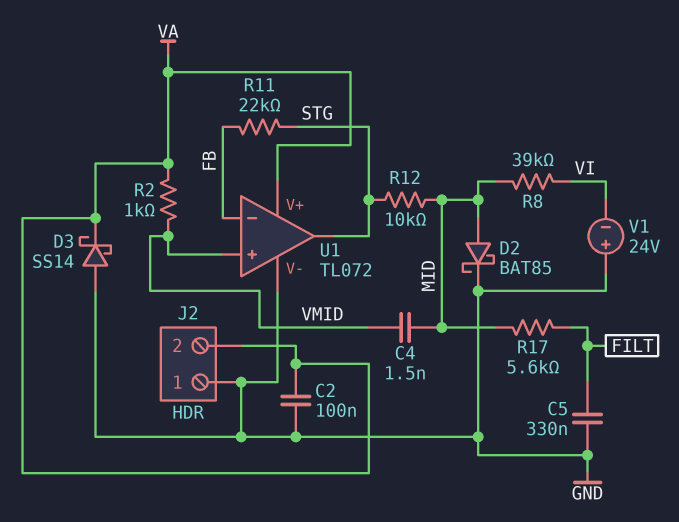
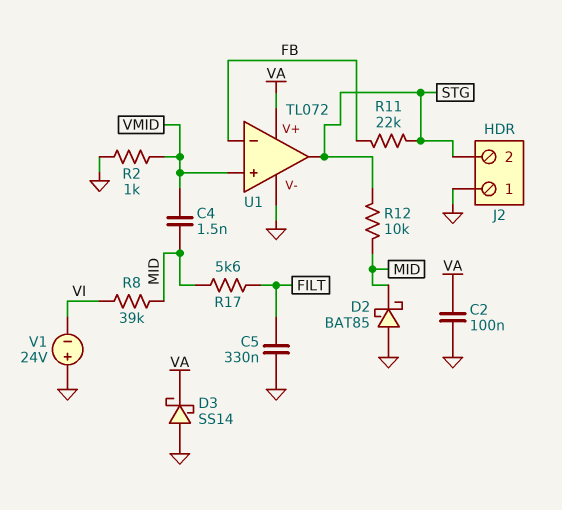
D2: schottky BAT85 (A MID, K GND) -> schottky BAT85 (A GND, K MID)
J2 pin 2: VA -> STG
R2: 1k (VA, VMID) -> 1k (GND, VMID)

